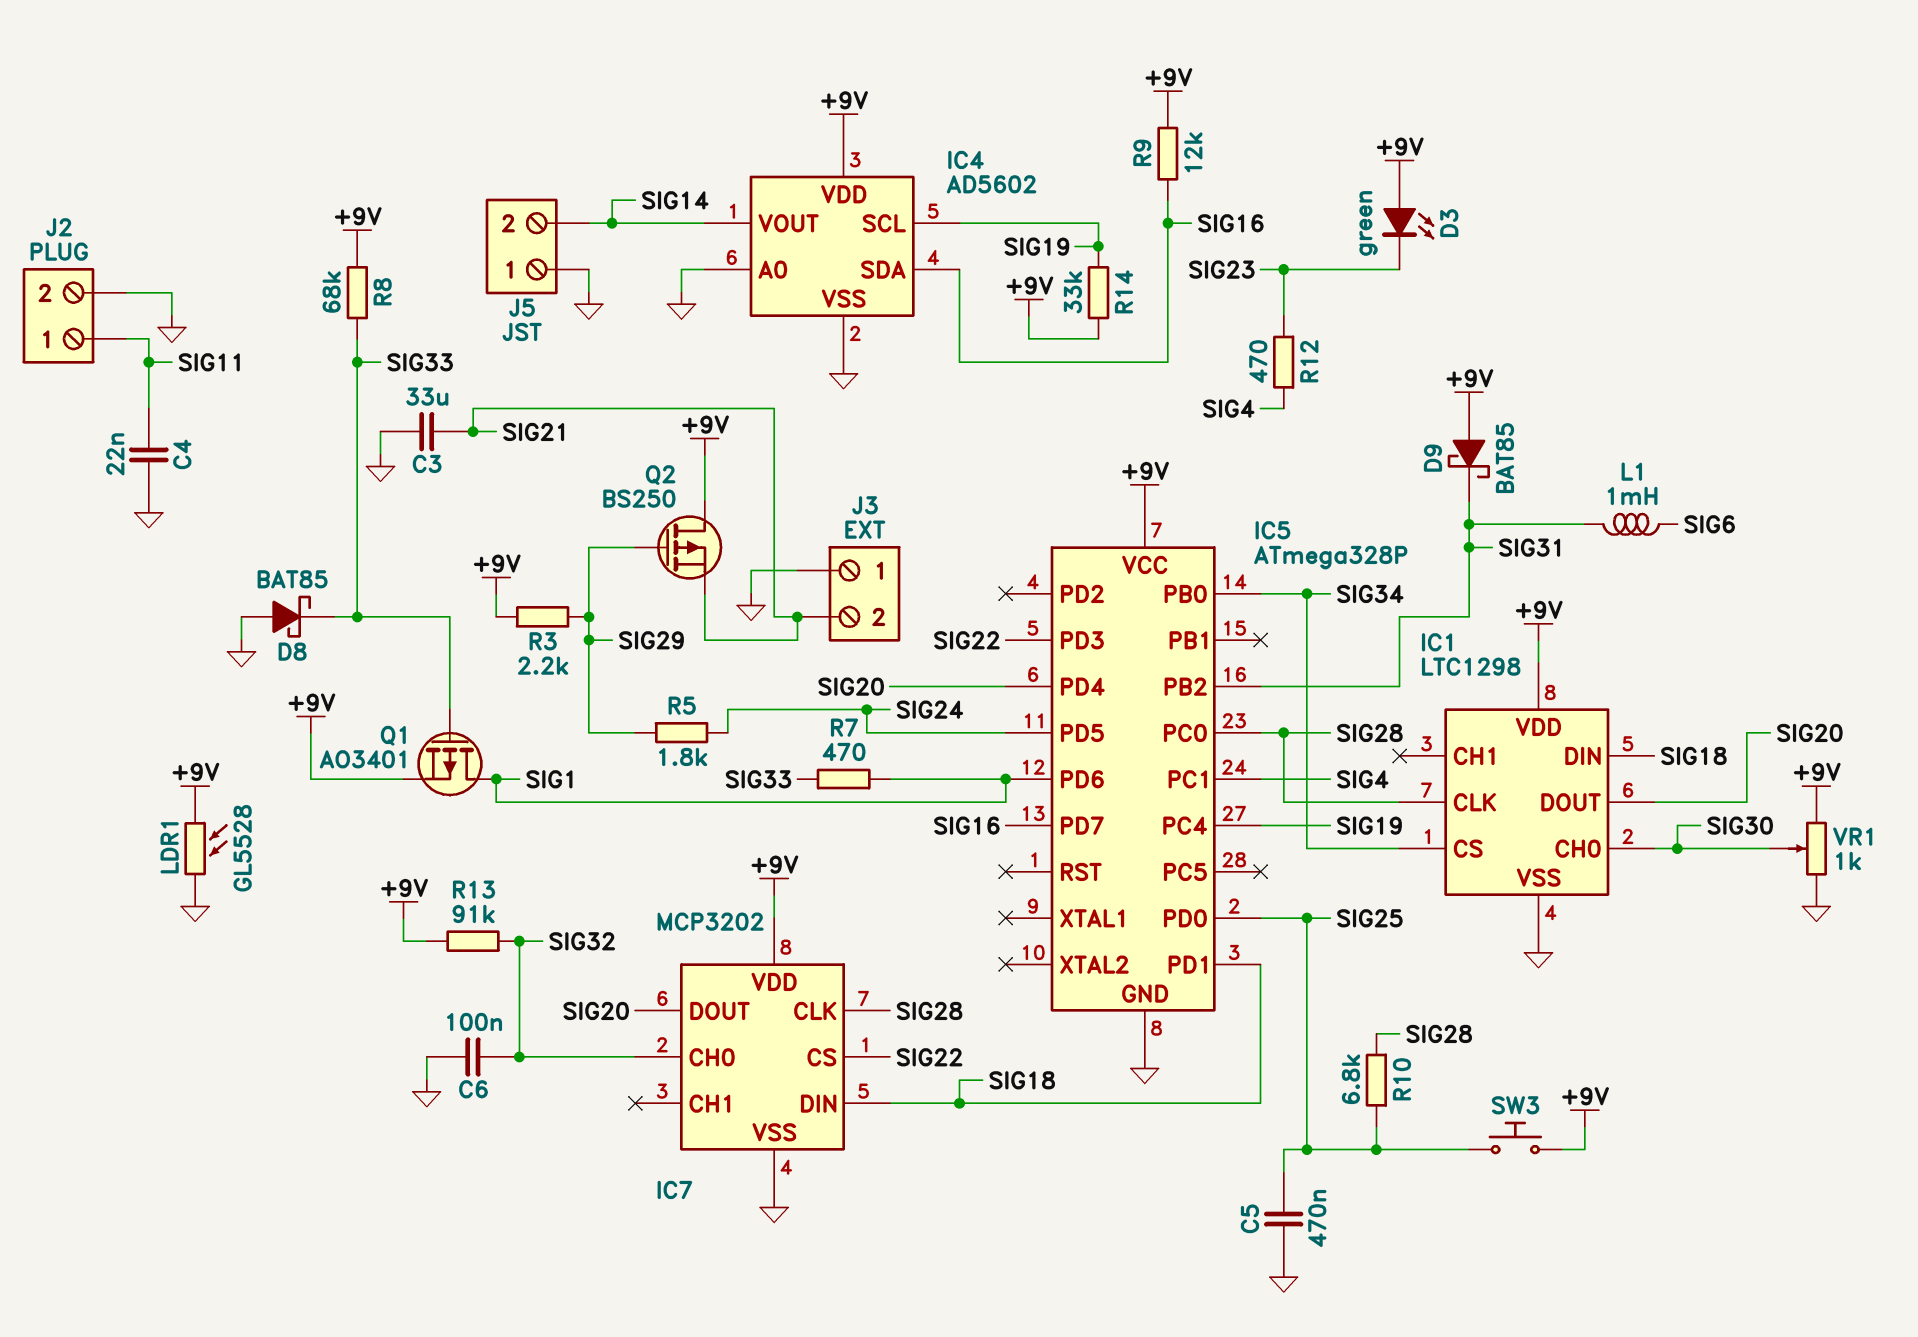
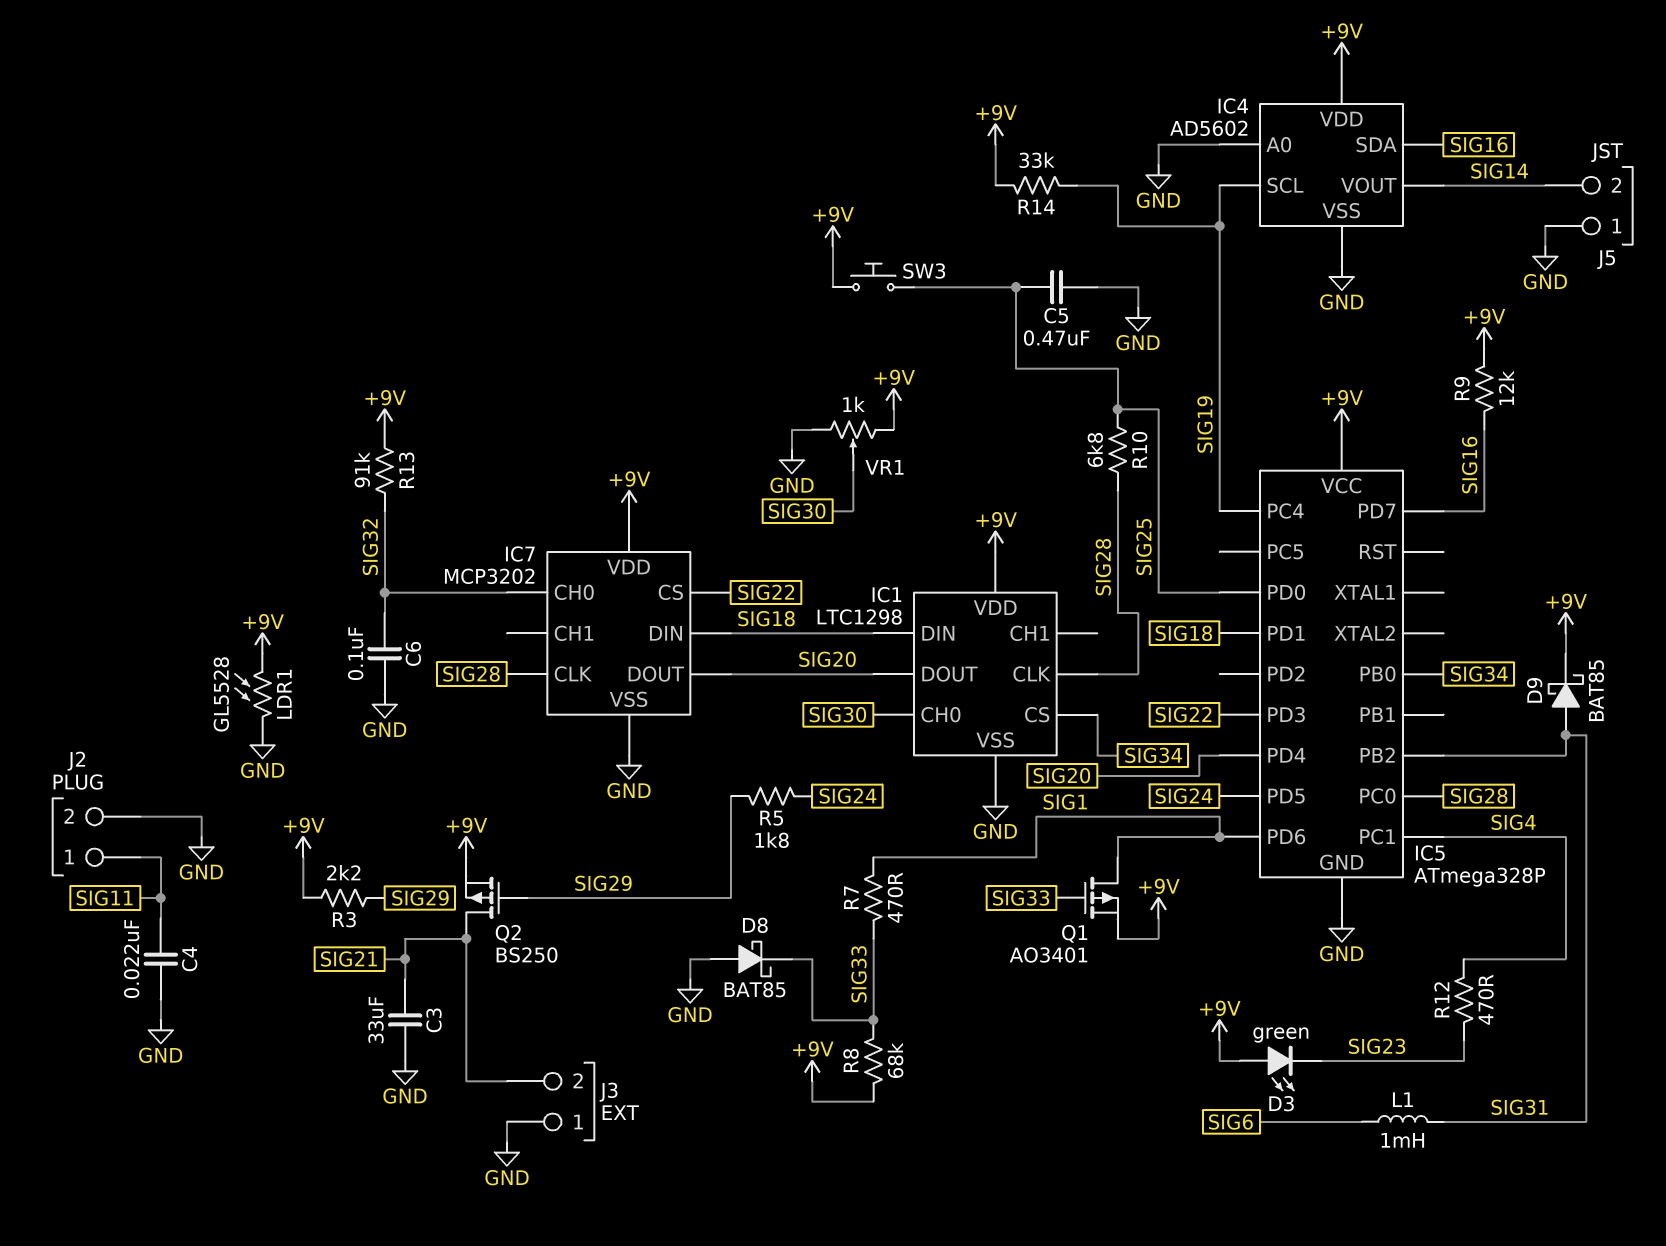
D9: schottky BAT85 (A +9V, K SIG31) -> schottky BAT85 (A SIG31, K +9V)
Q2: PMOS BS250 (G SIG29, D +9V, S SIG21) -> PMOS BS250 (G SIG29, D SIG21, S +9V)

